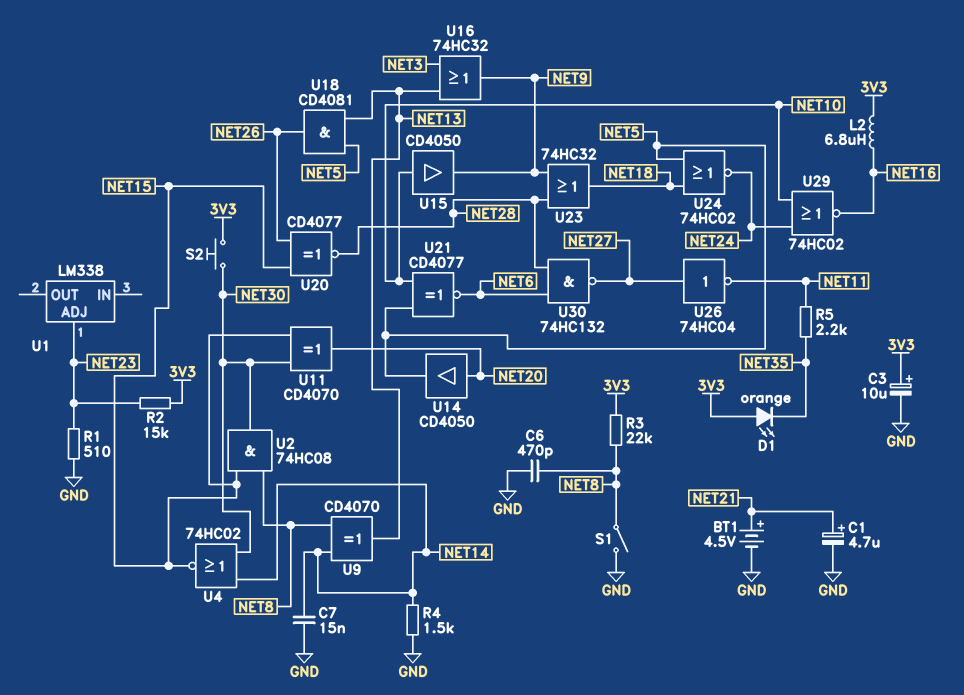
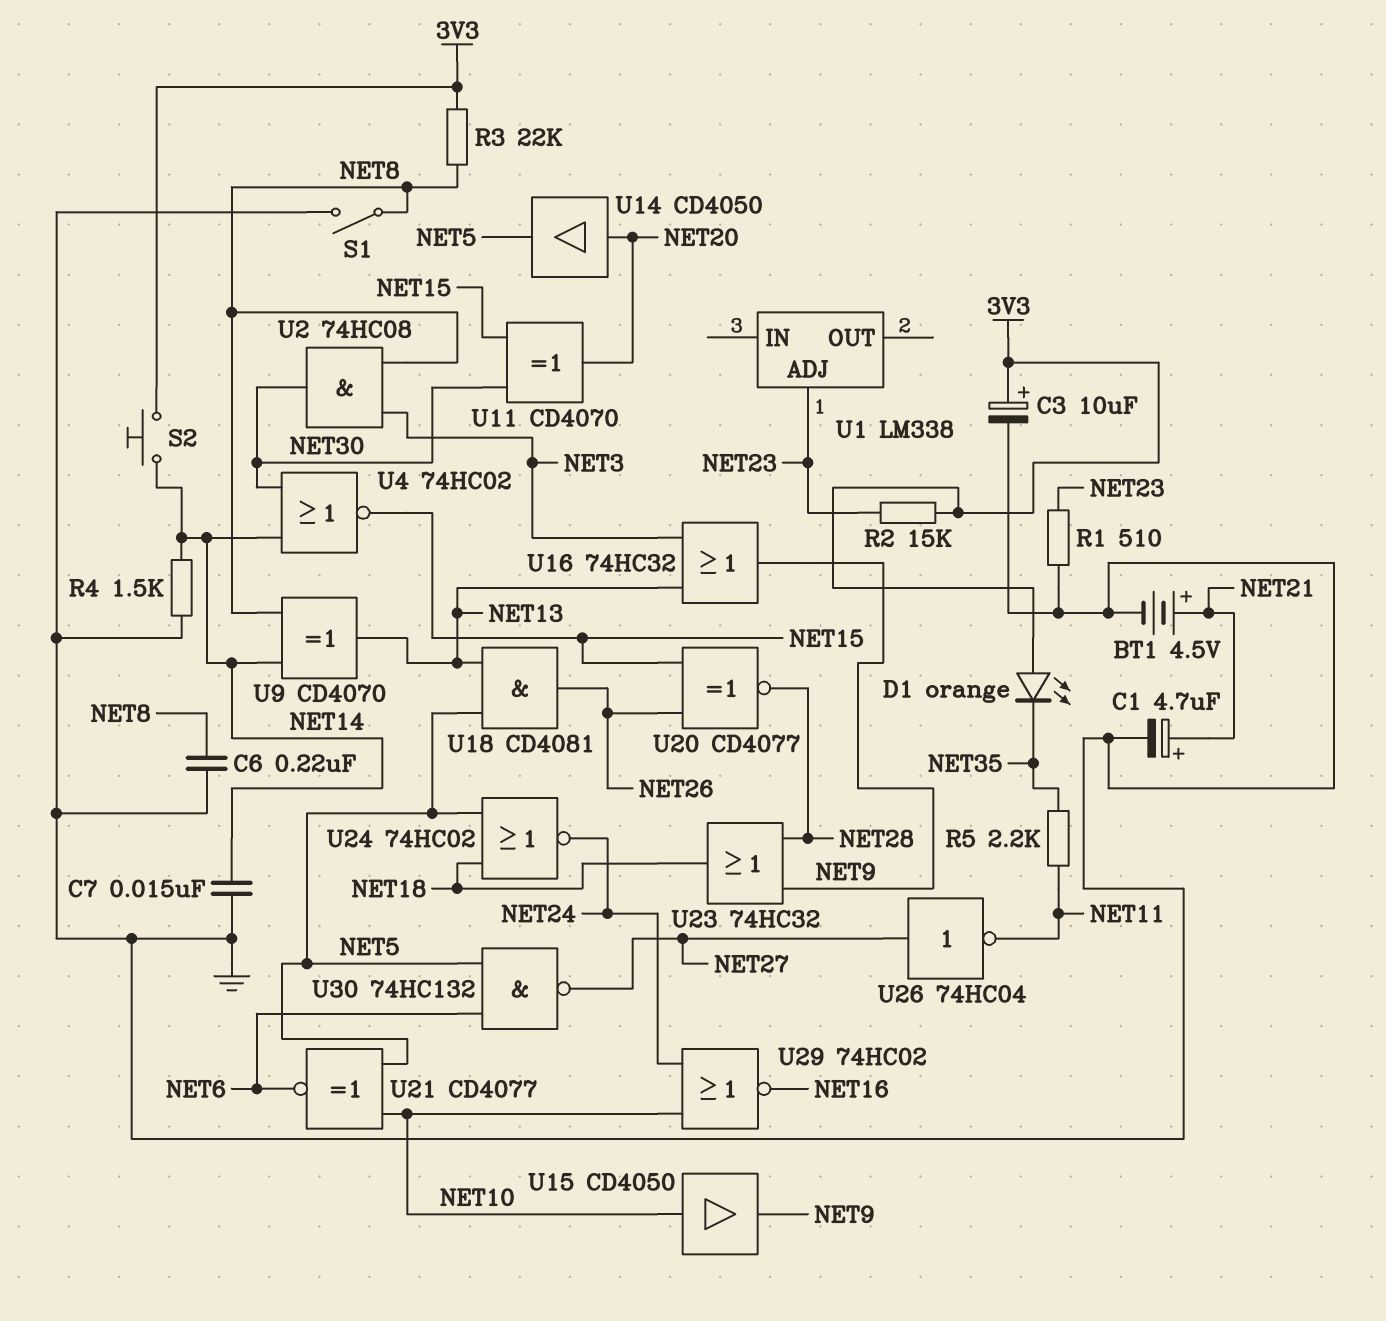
C6: 470pF (GND, NET8) -> 220nF (GND, NET8)
L2: 6.8uH (3V3, NET16) -> none
S2: button (3V3, NET30) -> button (3V3, NET14)
U2: AND 74HC08 (in NET8, in NET15, out NET30) -> AND 74HC08 (in NET3, in NET8, out NET30)
U30: NAND 74HC132 (in NET6, in NET28, out NET27) -> NAND 74HC132 (in NET5, in NET6, out NET27)

